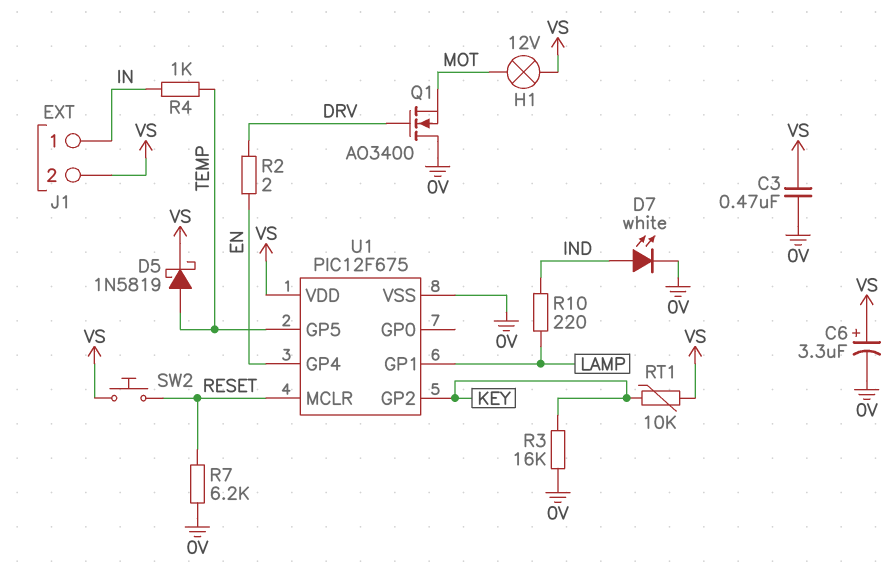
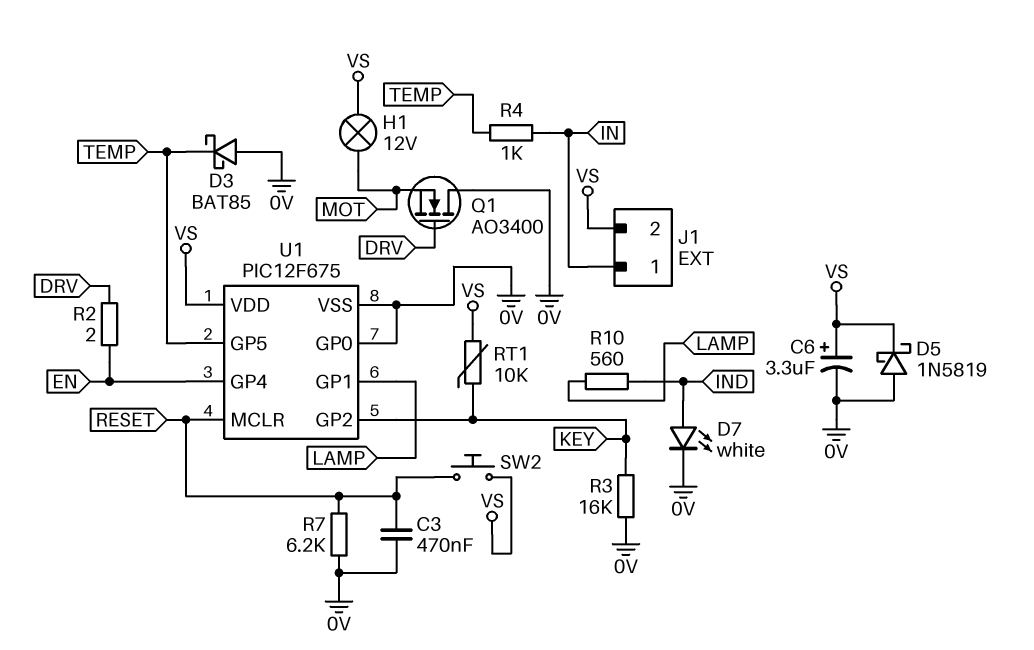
C3: 470nF (0V, VS) -> 470nF (0V, RESET)
D3: none -> schottky BAT85 (A 0V, K TEMP)
D5: schottky 1N5819 (A TEMP, K VS) -> schottky 1N5819 (A 0V, K VS)
R10: 220 (IND, LAMP) -> 560 (IND, LAMP)
U1 pin GP0: none -> 0V

